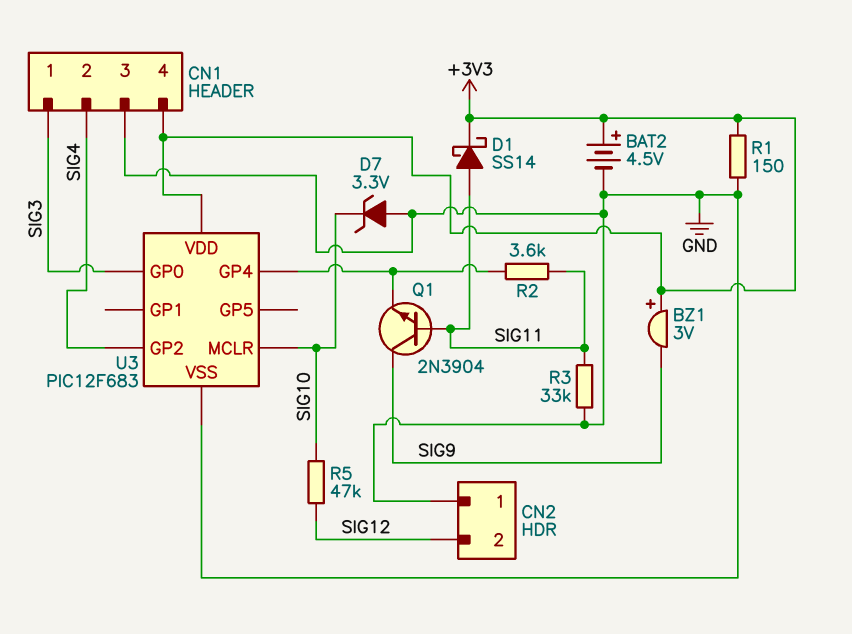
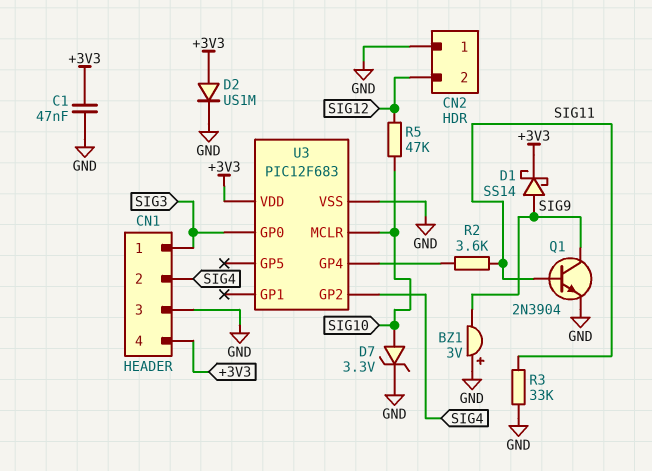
BAT2: 4.5V (plus +3V3, minus GND) -> none
BZ1: buzzer 3V (plus +3V3, minus SIG9) -> buzzer 3V (plus GND, minus SIG9)
C1: none -> 47nF (+3V3, GND)
D1: schottky SS14 (A SIG11, K +3V3) -> schottky SS14 (A SIG9, K +3V3)
D2: none -> diode US1M (A +3V3, K GND)
D7: zener 3.3V (A GND, K SIG10) -> zener 3.3V (A SIG10, K GND)
Q1: NPN 2N3904 (B SIG11, C SIG9, E U3/GP4) -> NPN 2N3904 (B SIG11, C SIG9, E GND)
R1: 150 (+3V3, GND) -> none

